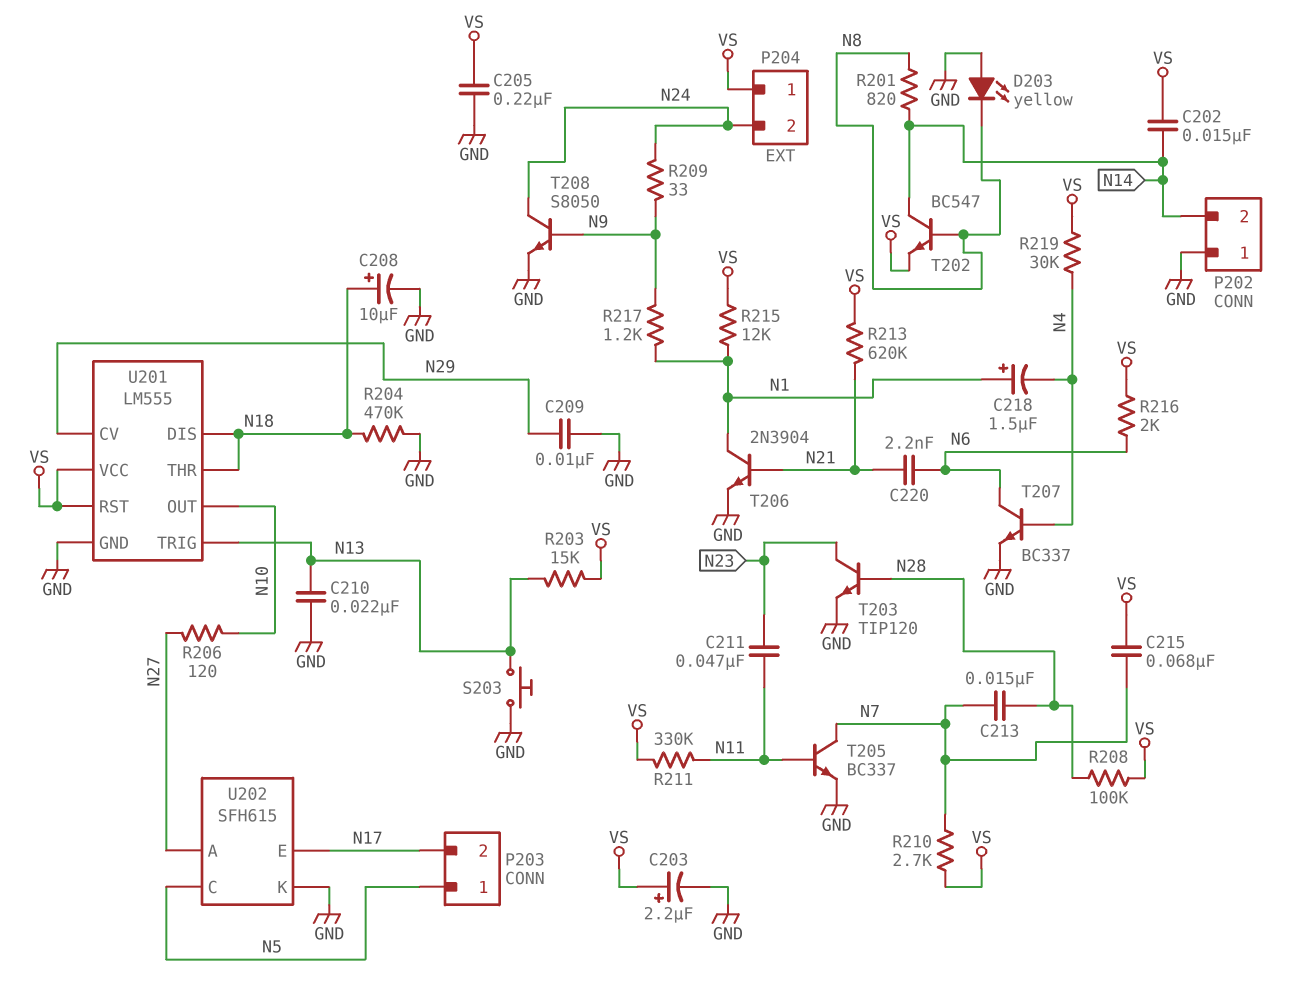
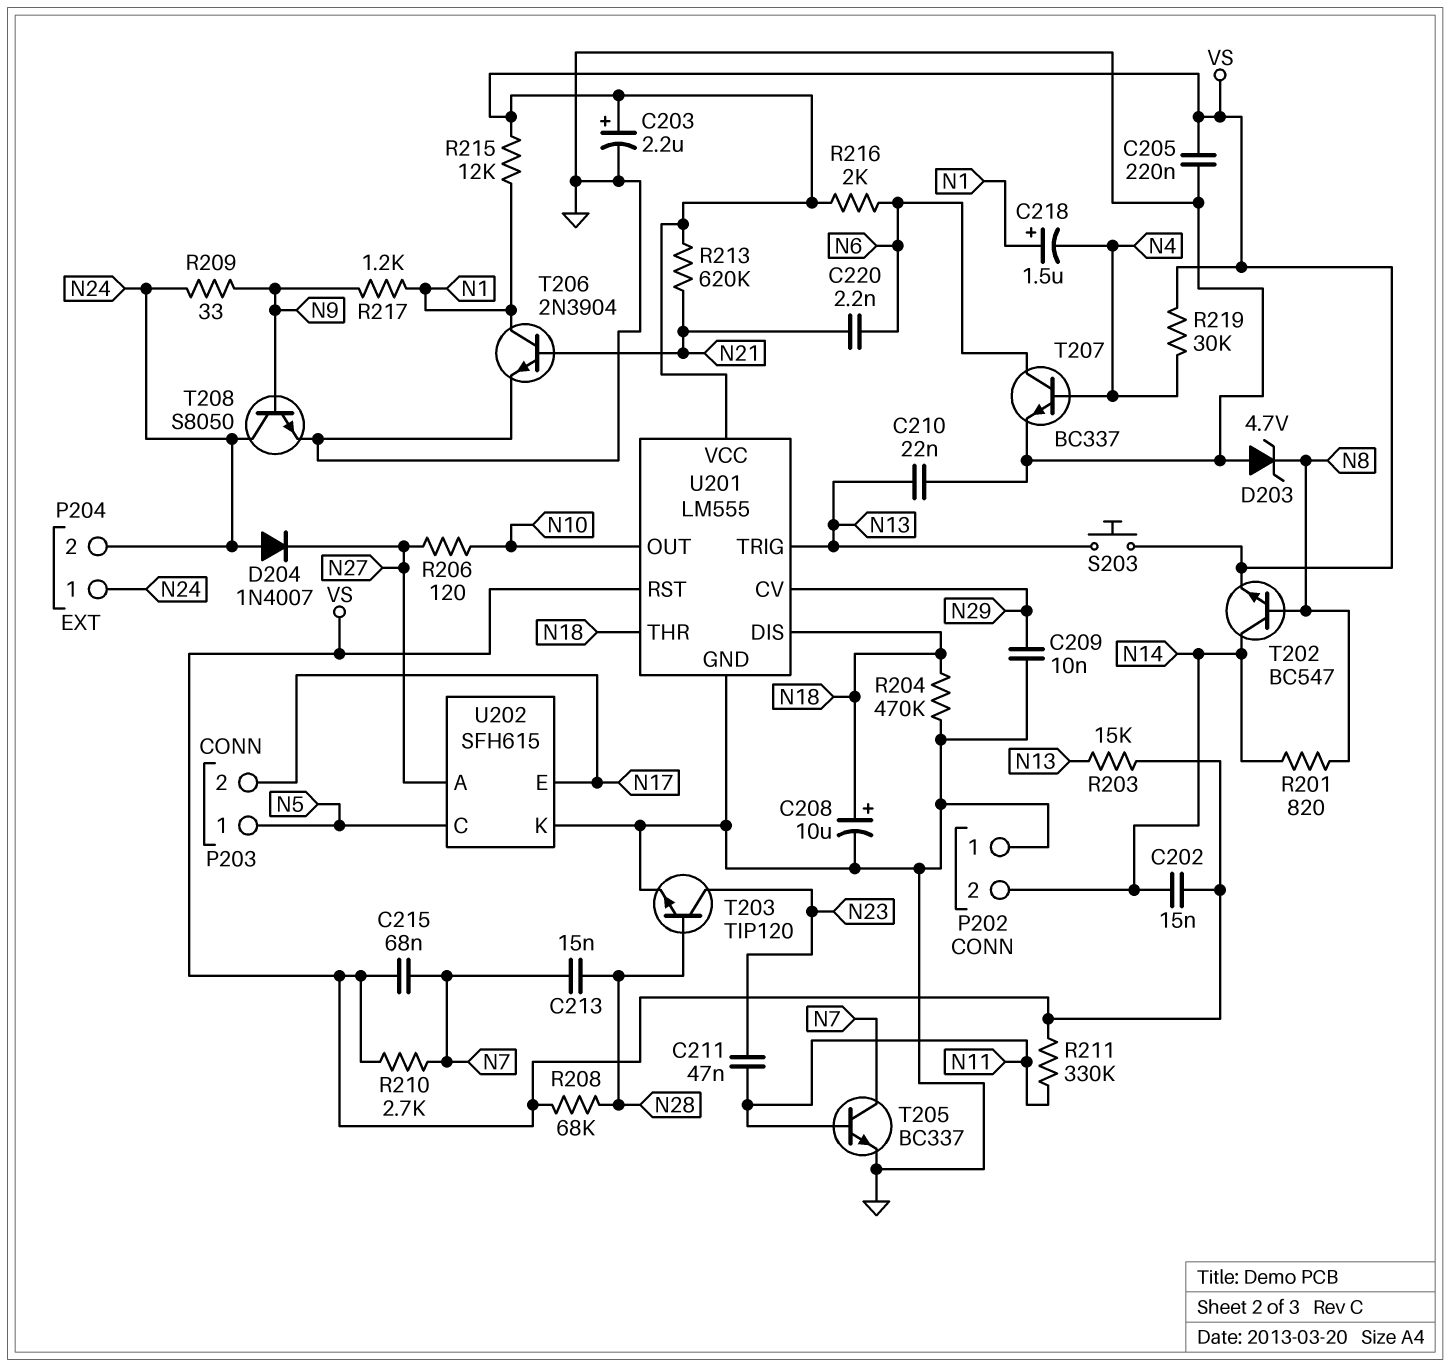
D203: LED yellow (A GND, K N8) -> zener 4.7V (A GND, K N8)
D204: none -> diode 1N4007 (A N24, K N27)
P204 pin 1: VS -> N24
R208: 100k (N28, VS) -> 68k (N28, VS)
S203: button (GND, N13) -> button (N13, VS)

